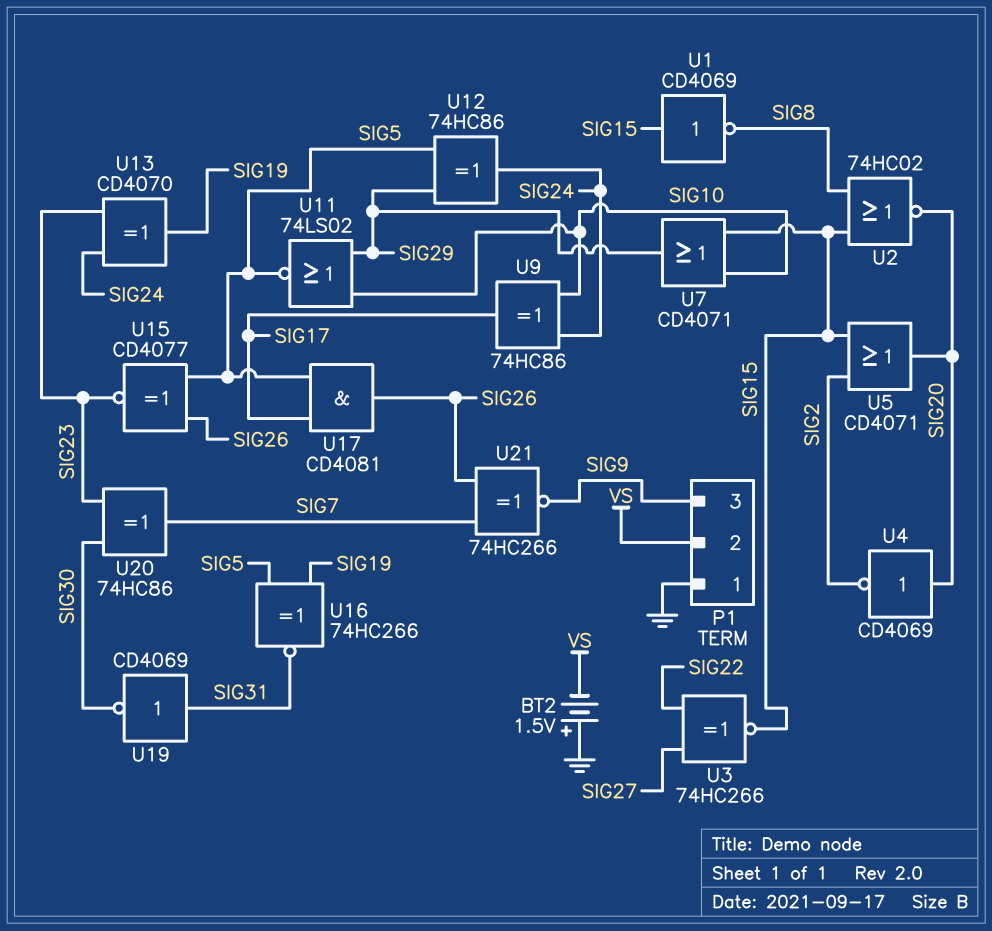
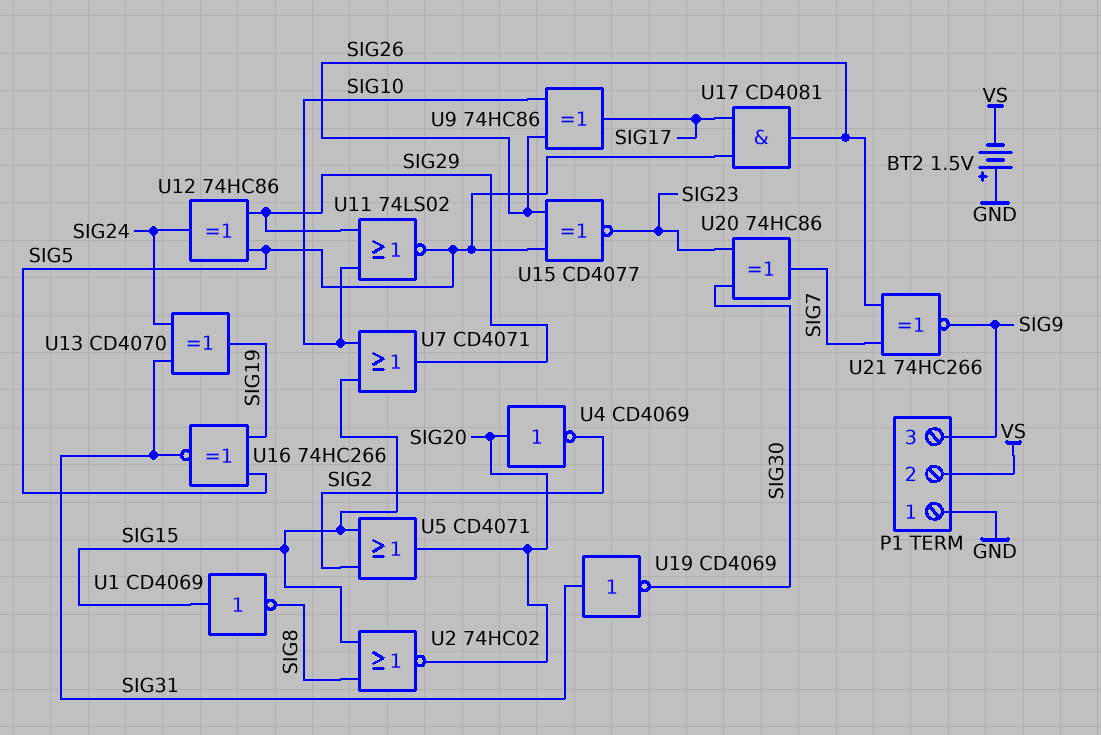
U3: XNOR 74HC266 (in SIG22, in SIG27, out SIG15) -> none
U9: XOR 74HC86 (in SIG10, in SIG24, out SIG17) -> XOR 74HC86 (in SIG10, in SIG26, out SIG17)
U13: XOR CD4070 (in SIG23, in SIG24, out SIG19) -> XOR CD4070 (in SIG24, in SIG31, out SIG19)

